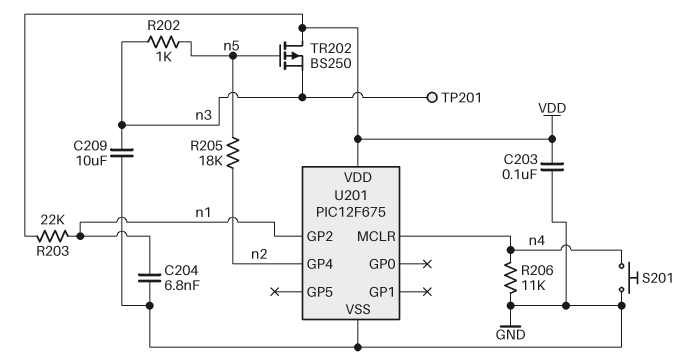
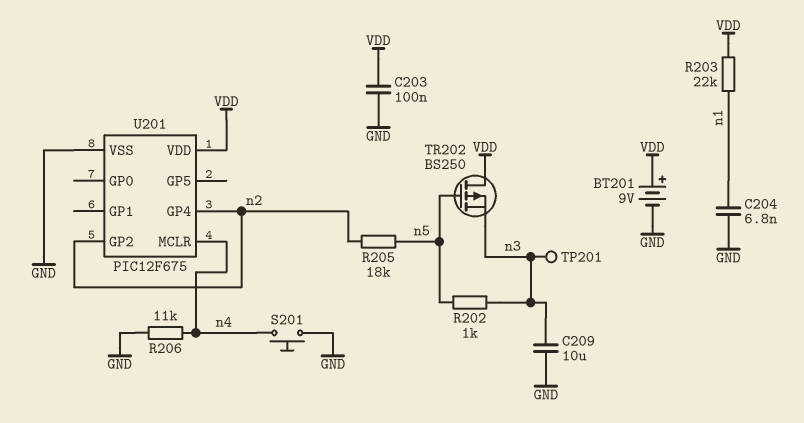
BT201: none -> 9V (plus VDD, minus GND)
U201 pin GP2: n1 -> n2

